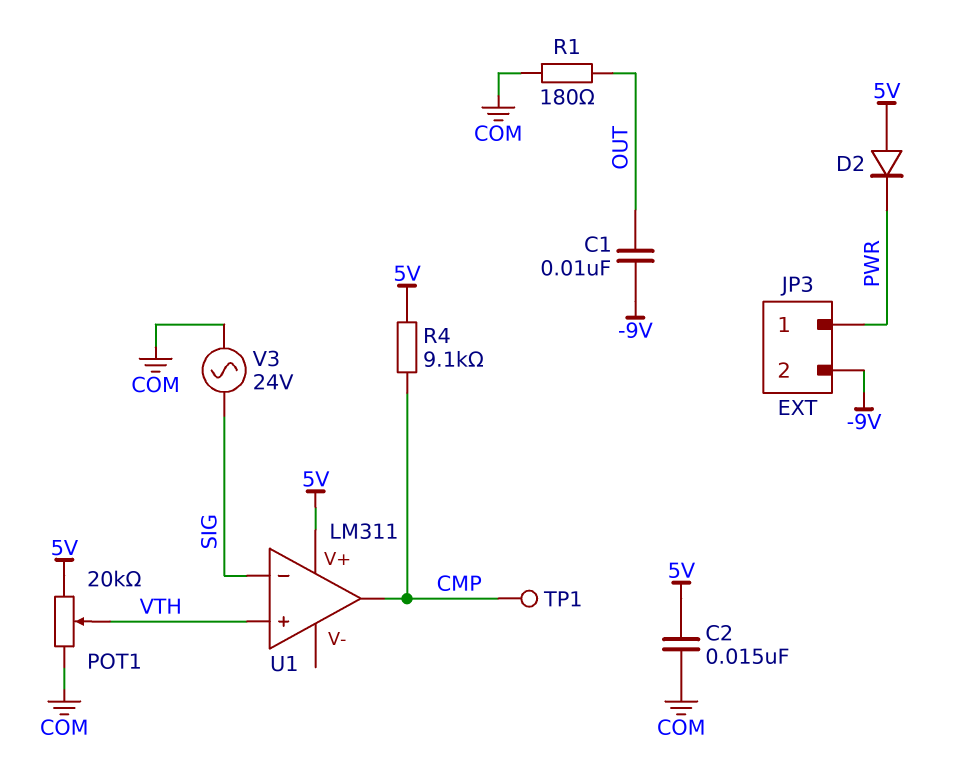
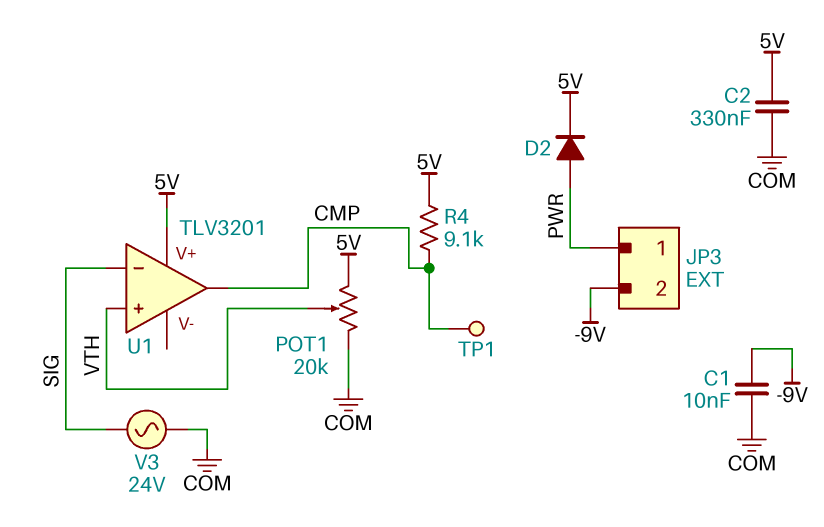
C1: 10nF (-9V, OUT) -> 10nF (-9V, COM)
C2: 15nF (5V, COM) -> 330nF (5V, COM)
D2: diode (A 5V, K PWR) -> diode (A PWR, K 5V)
R1: 180 (COM, OUT) -> none
U1: LM311 -> TLV3201

